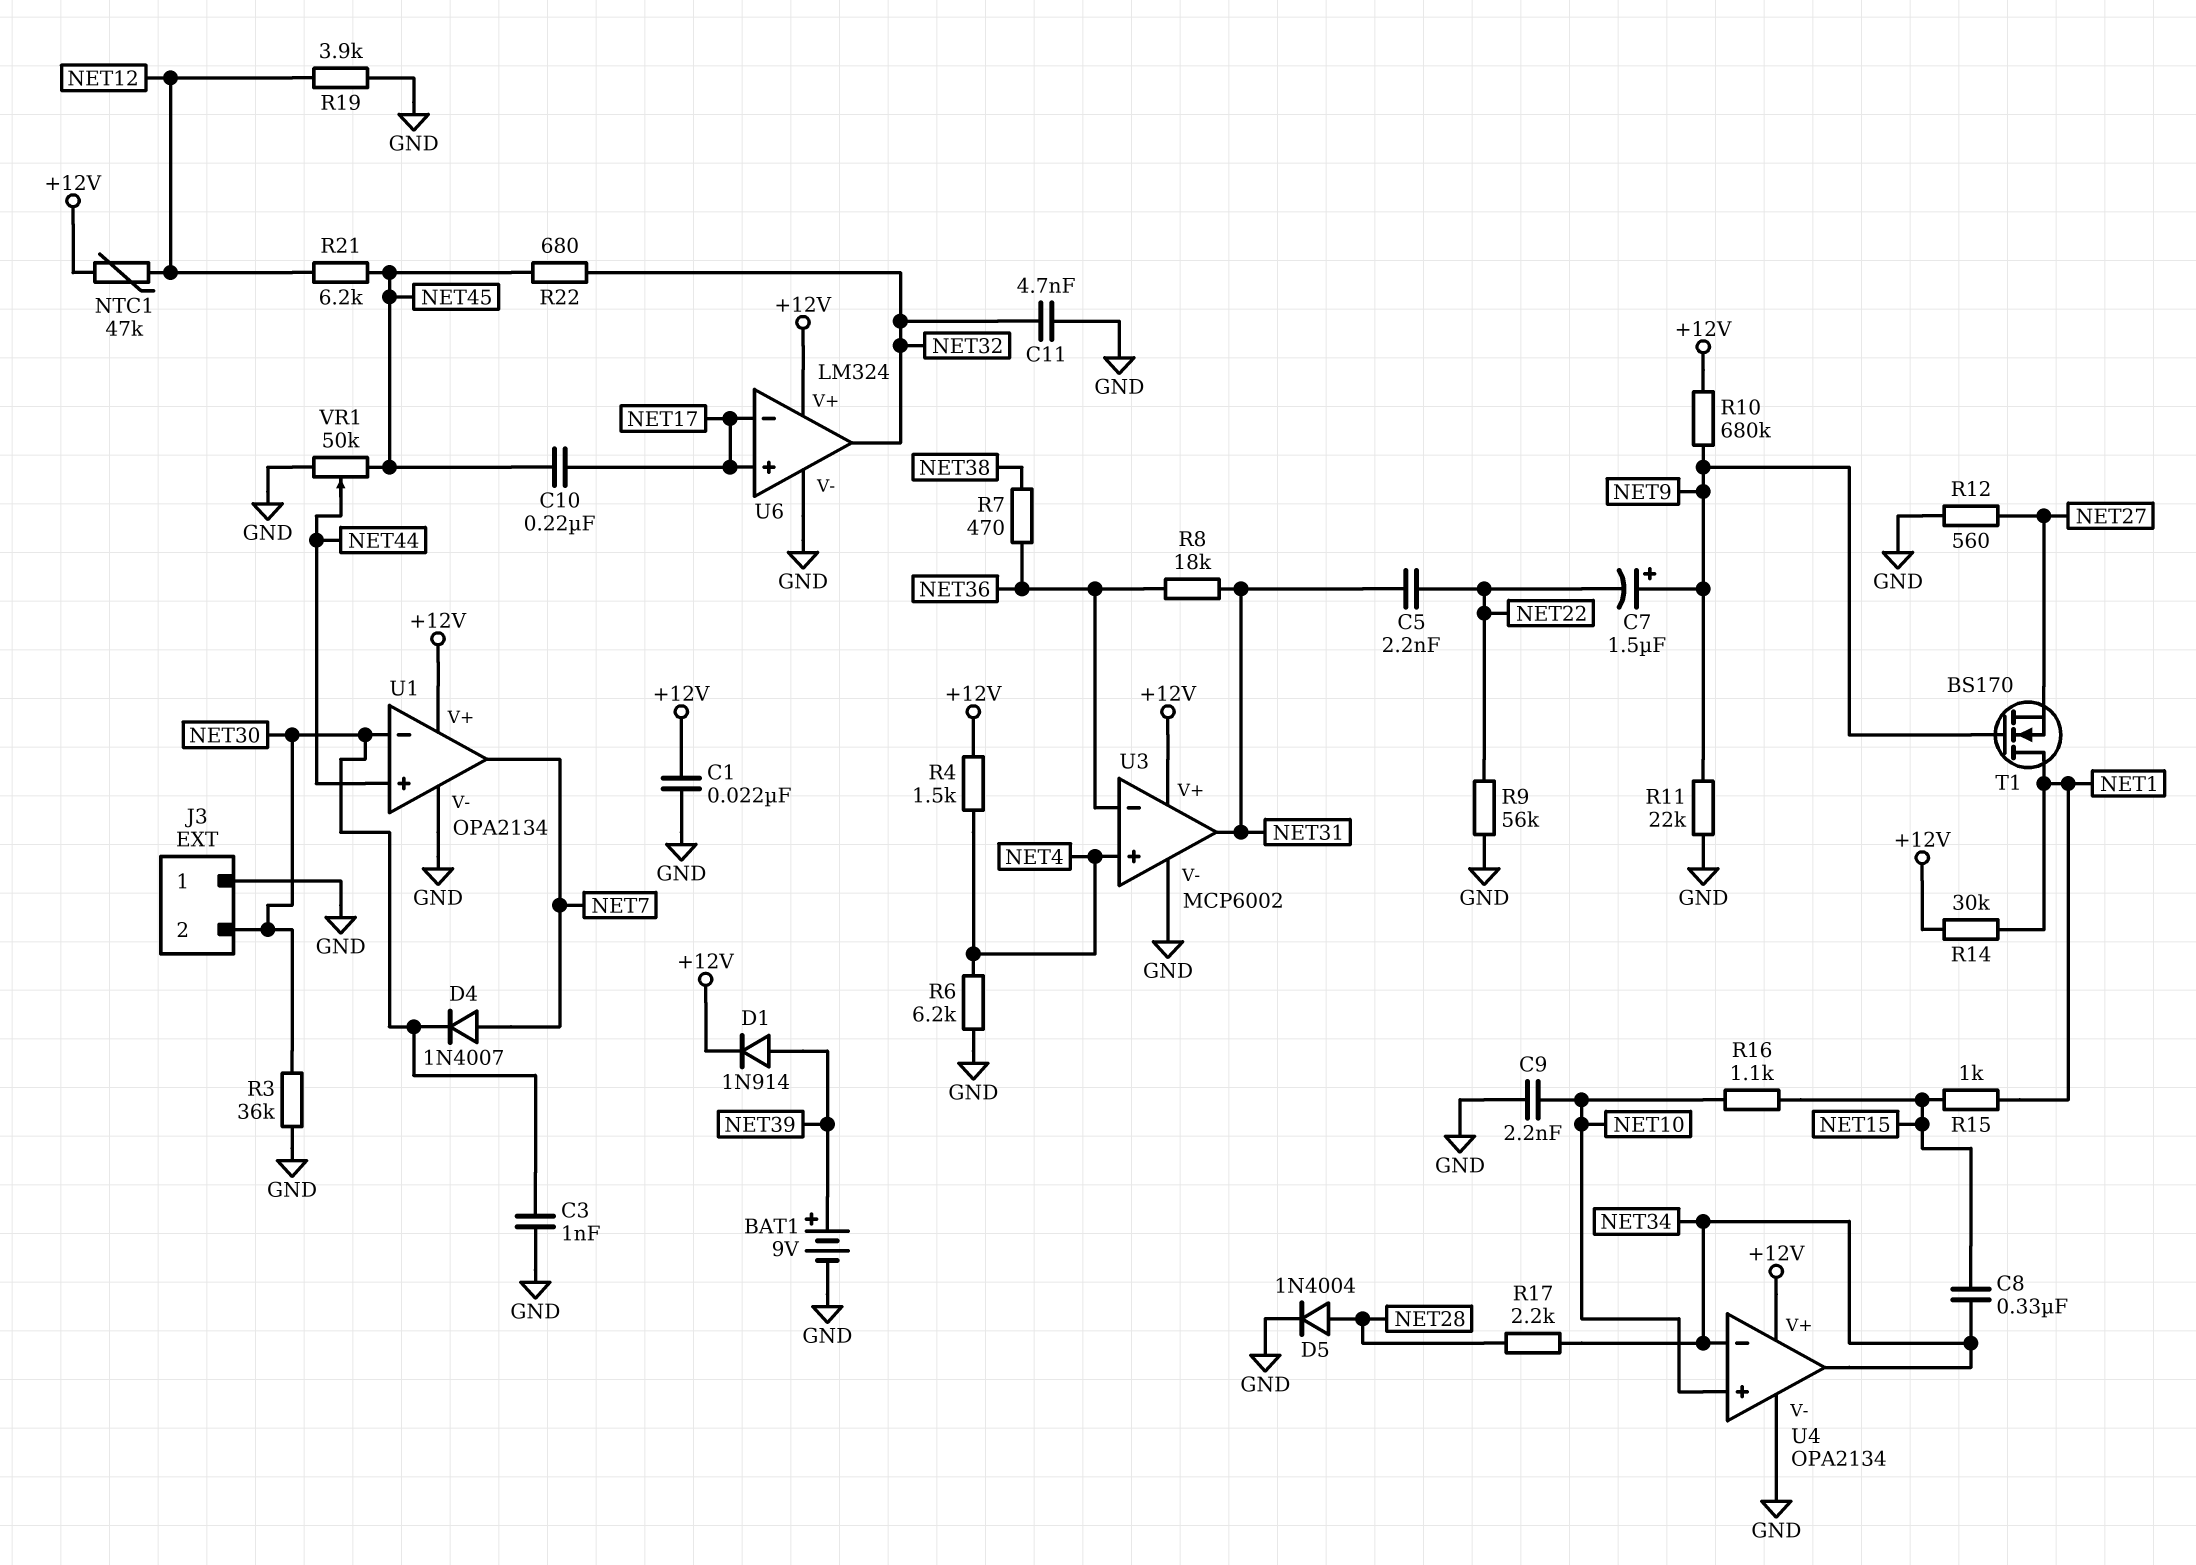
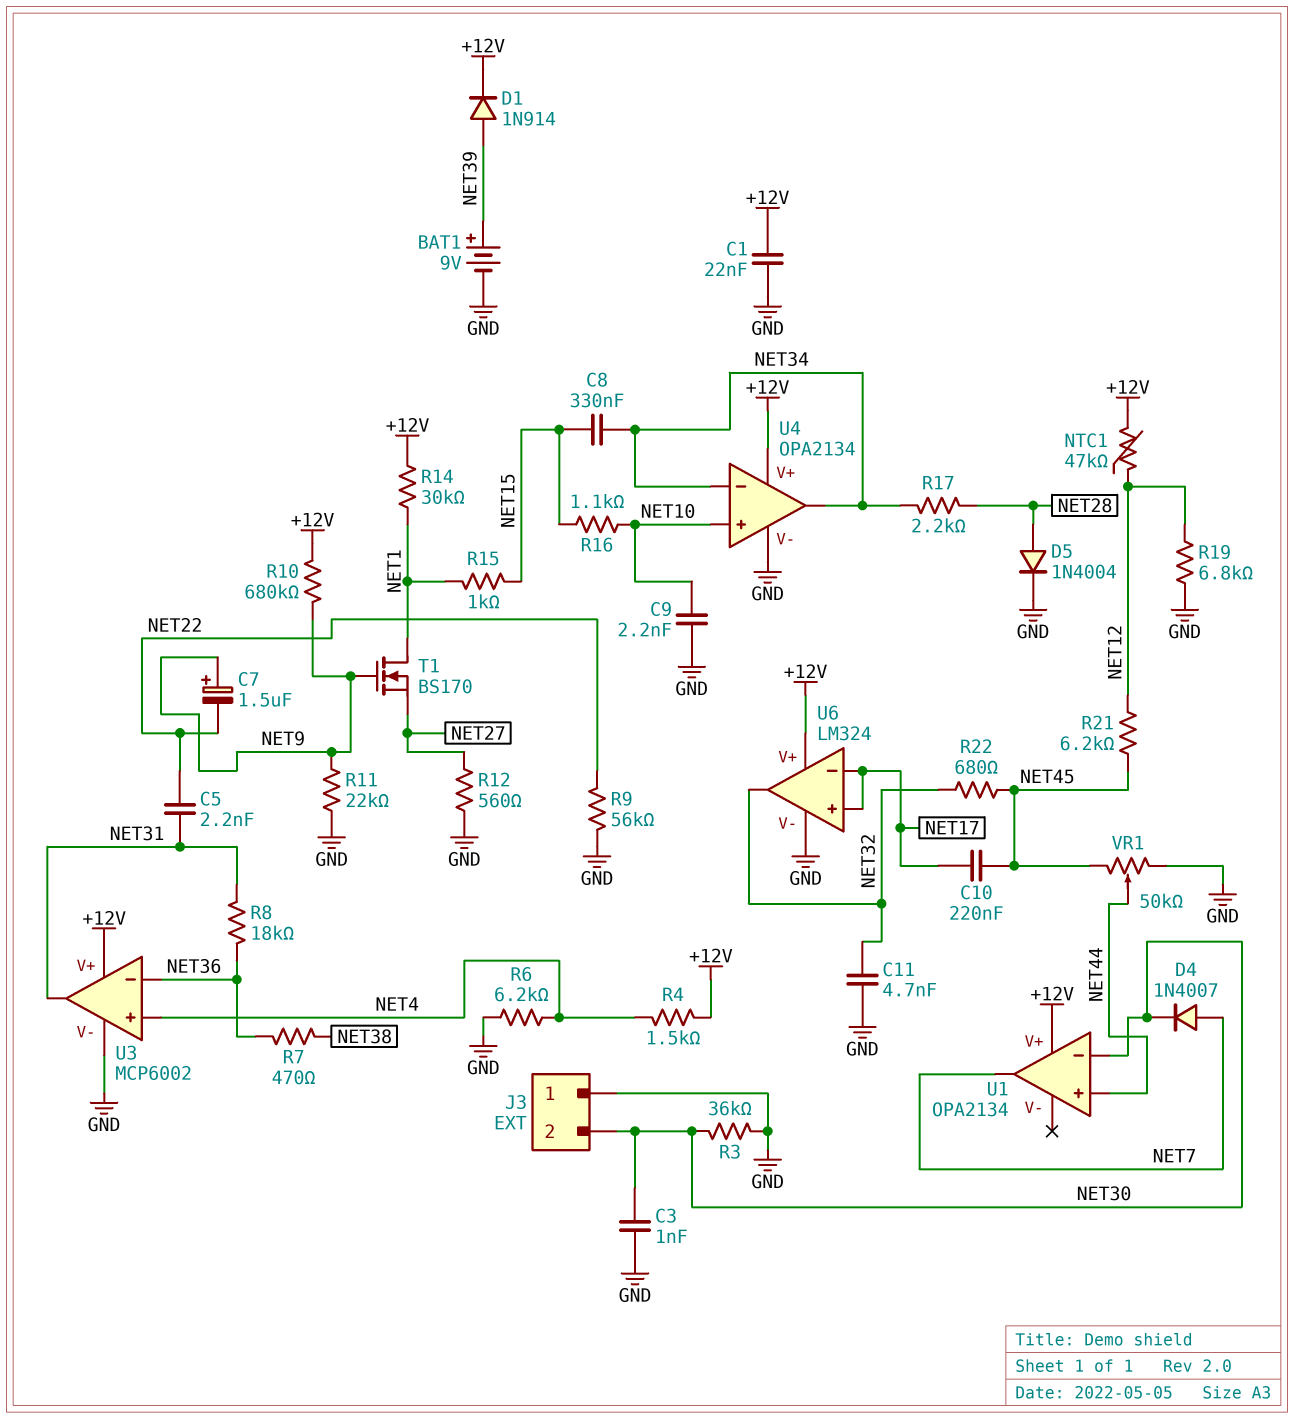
R19: 3.9k (GND, NET12) -> 6.8k (GND, NET12)
U1 pin V-: GND -> none

